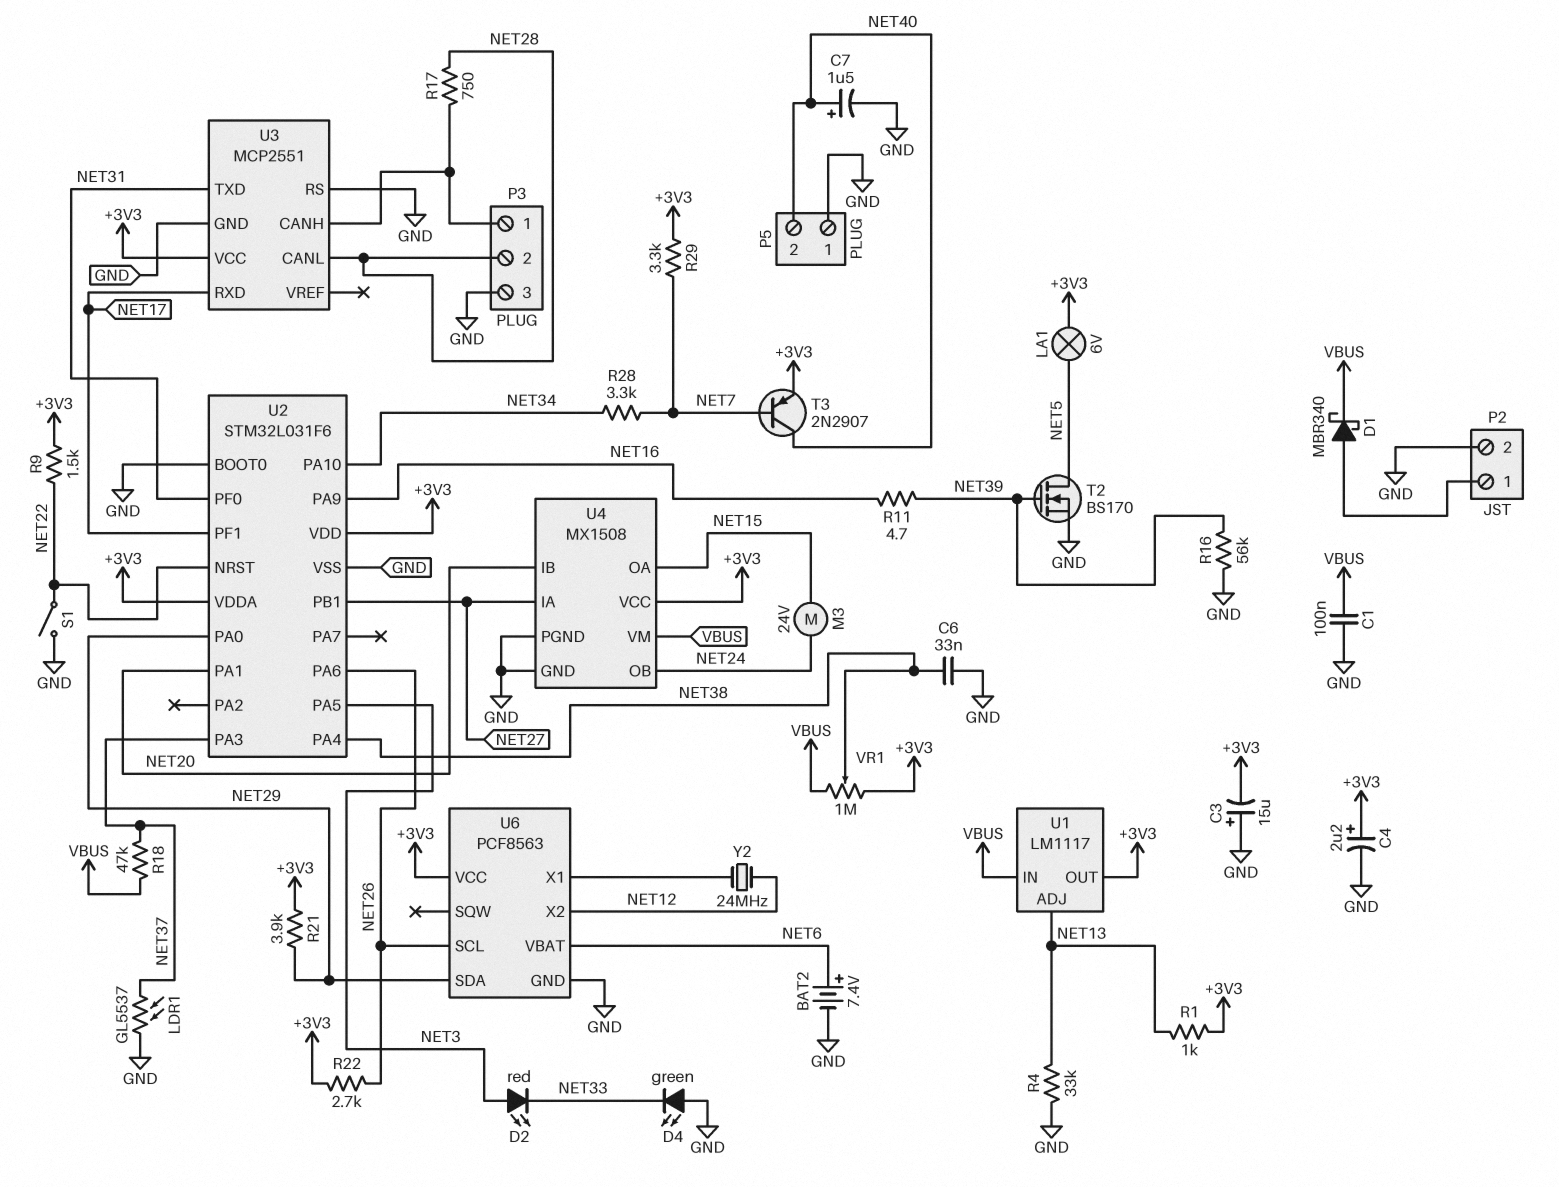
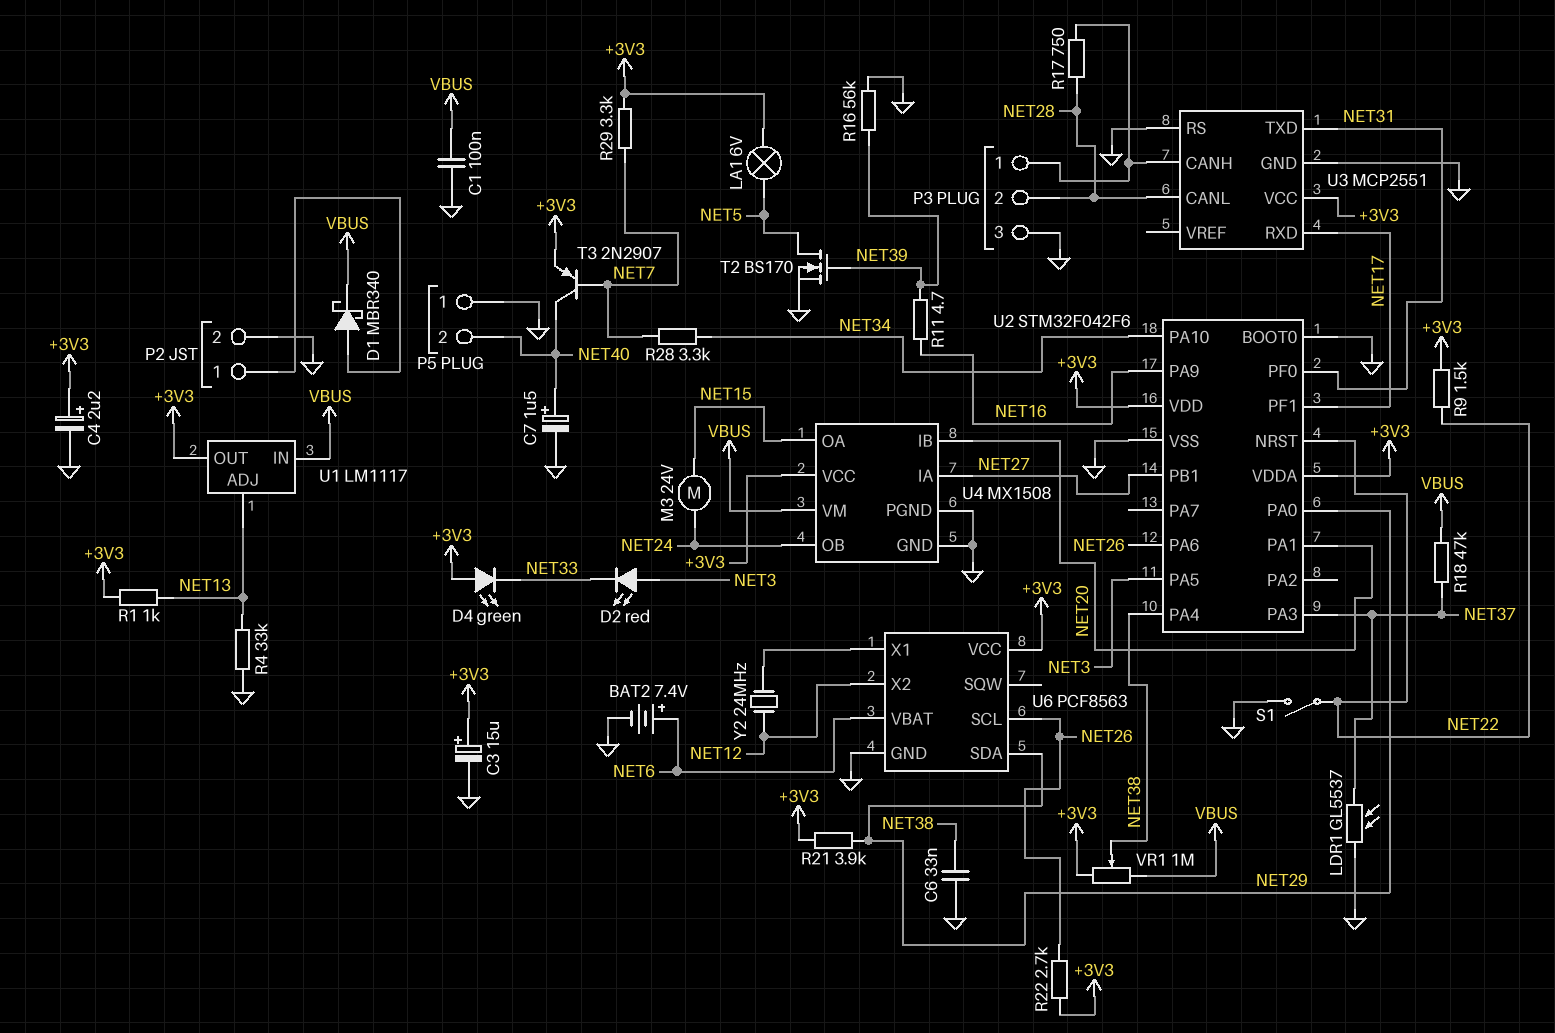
C3: 15uF (plus GND, minus +3V3) -> 15uF (plus +3V3, minus GND)
D4: LED green (A GND, K NET33) -> LED green (A +3V3, K NET33)
U2: STM32L031F6 -> STM32F042F6

